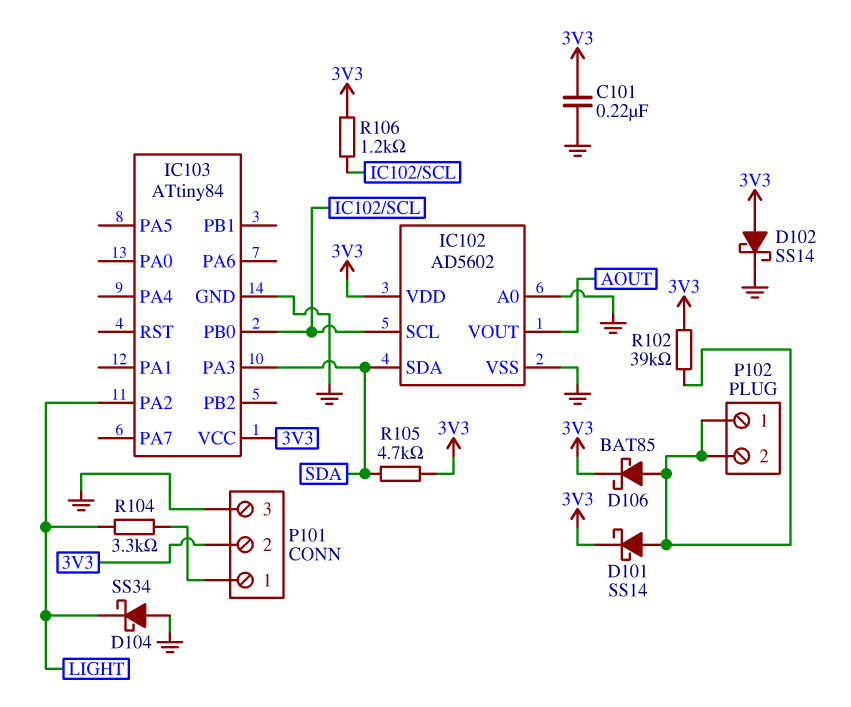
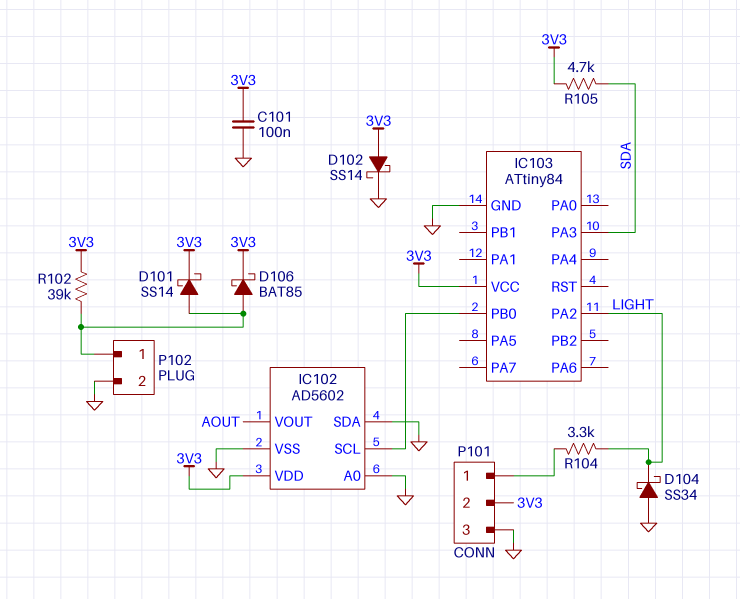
C101: 220nF (3V3, GND) -> 100nF (3V3, GND)
IC102 pin SDA: SDA -> GND
P102 pin 2: P102/1 -> GND
R106: 1.2k (3V3, IC102/SCL) -> none

